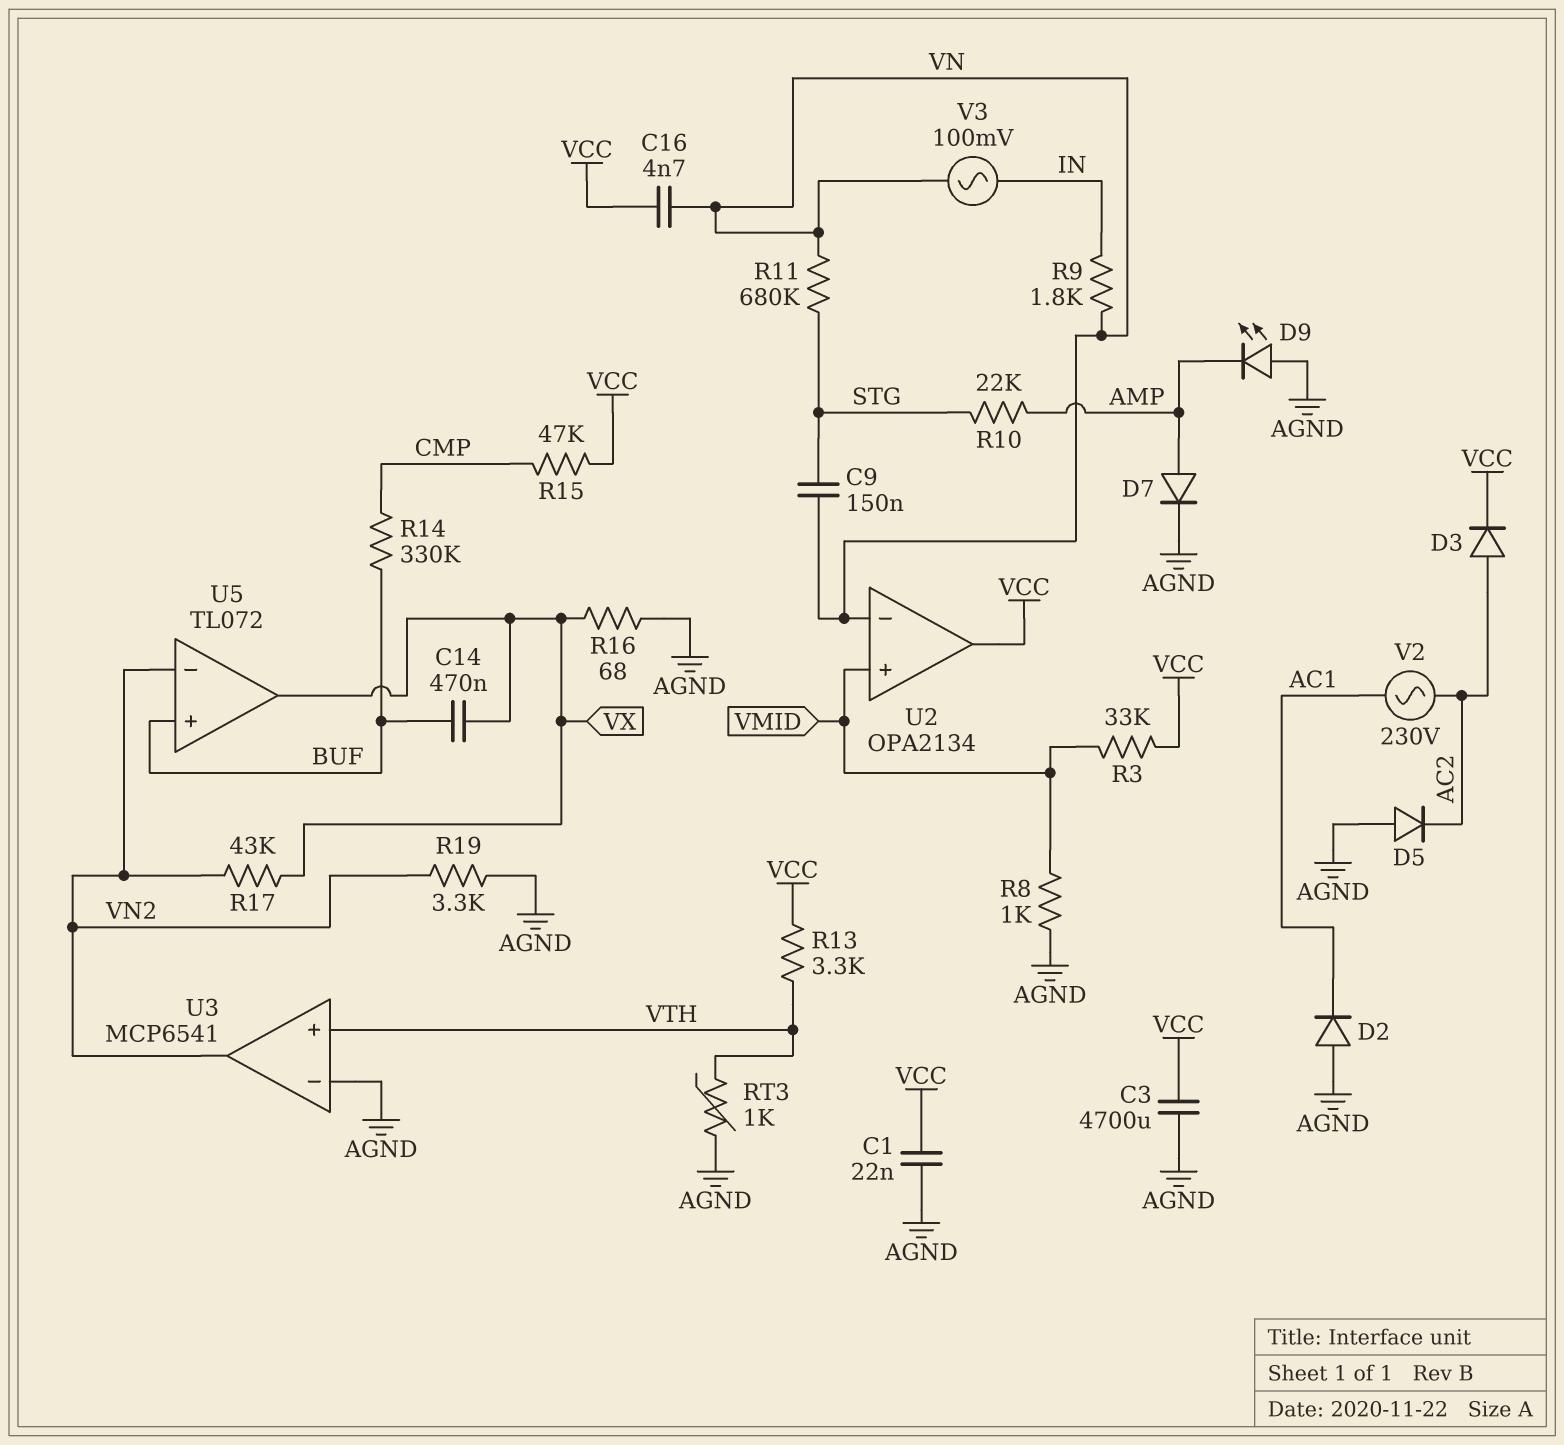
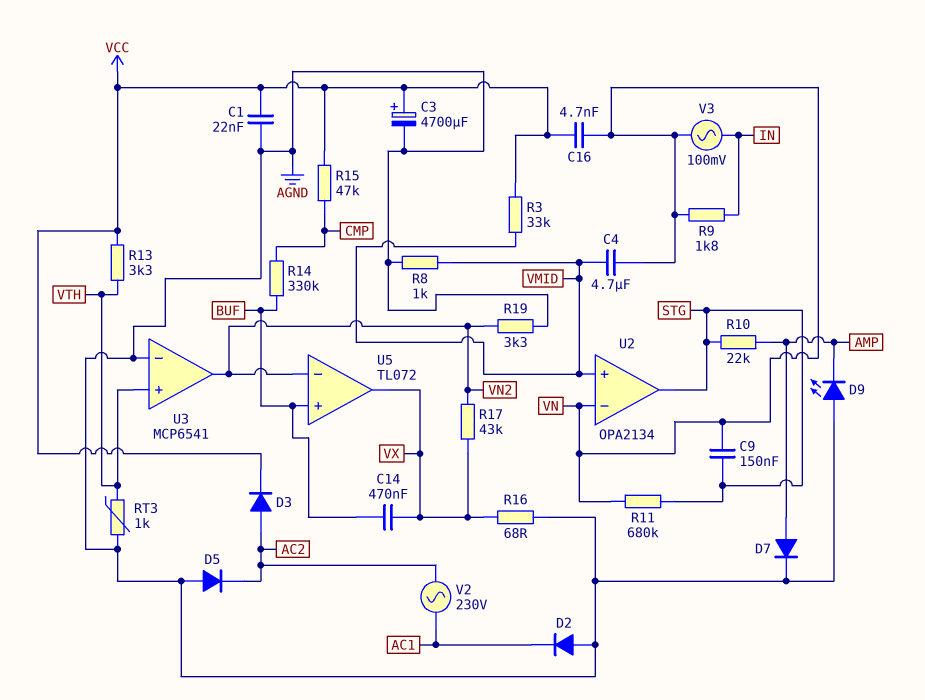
C3: 4700uF (AGND, VCC) -> 4700uF (plus VCC, minus AGND)
C4: none -> 4.7uF (VMID, VN)
U2 pin out: VCC -> STG

